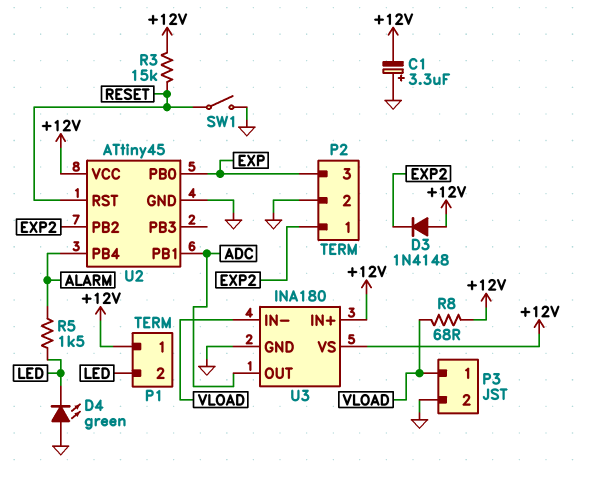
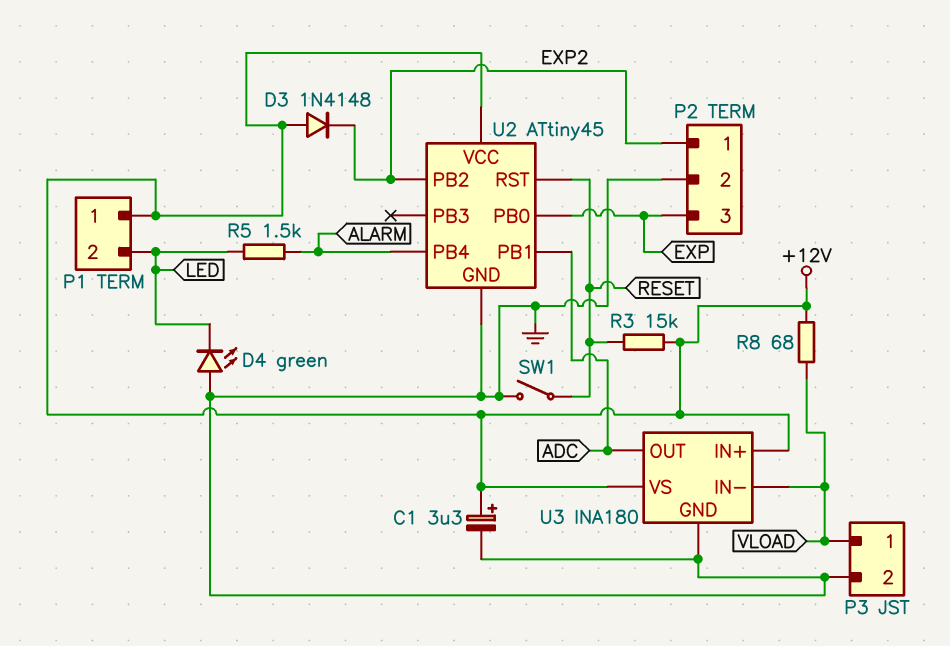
C1: 3.3uF (plus GND, minus +12V) -> 3.3uF (plus +12V, minus GND)

